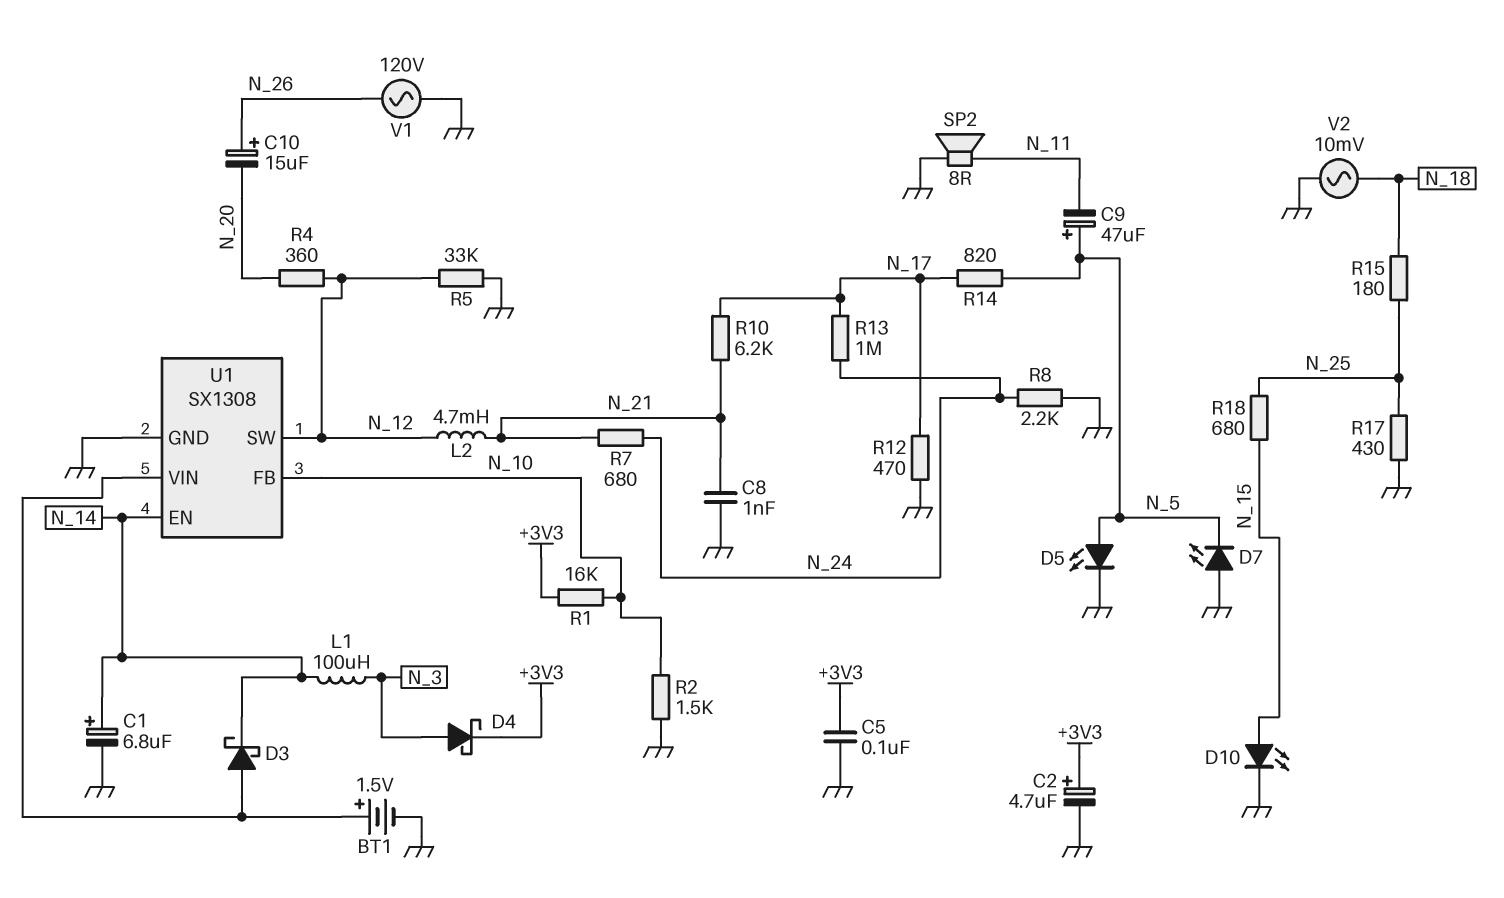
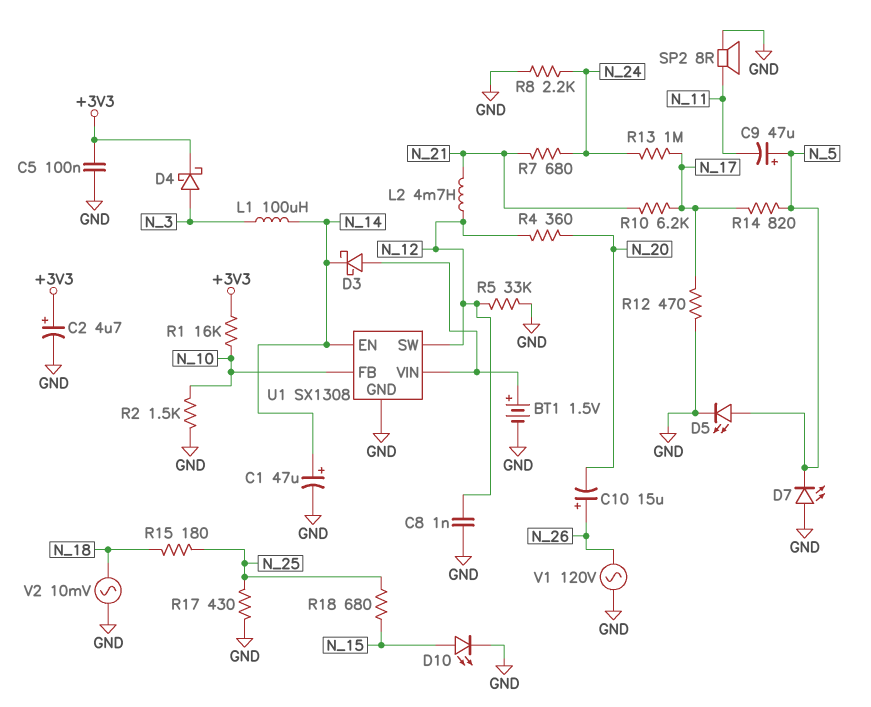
C1: 6.8uF (plus N_14, minus GND) -> 47uF (plus N_14, minus GND)
C8: 1nF (GND, N_21) -> 1nF (GND, N_12)

